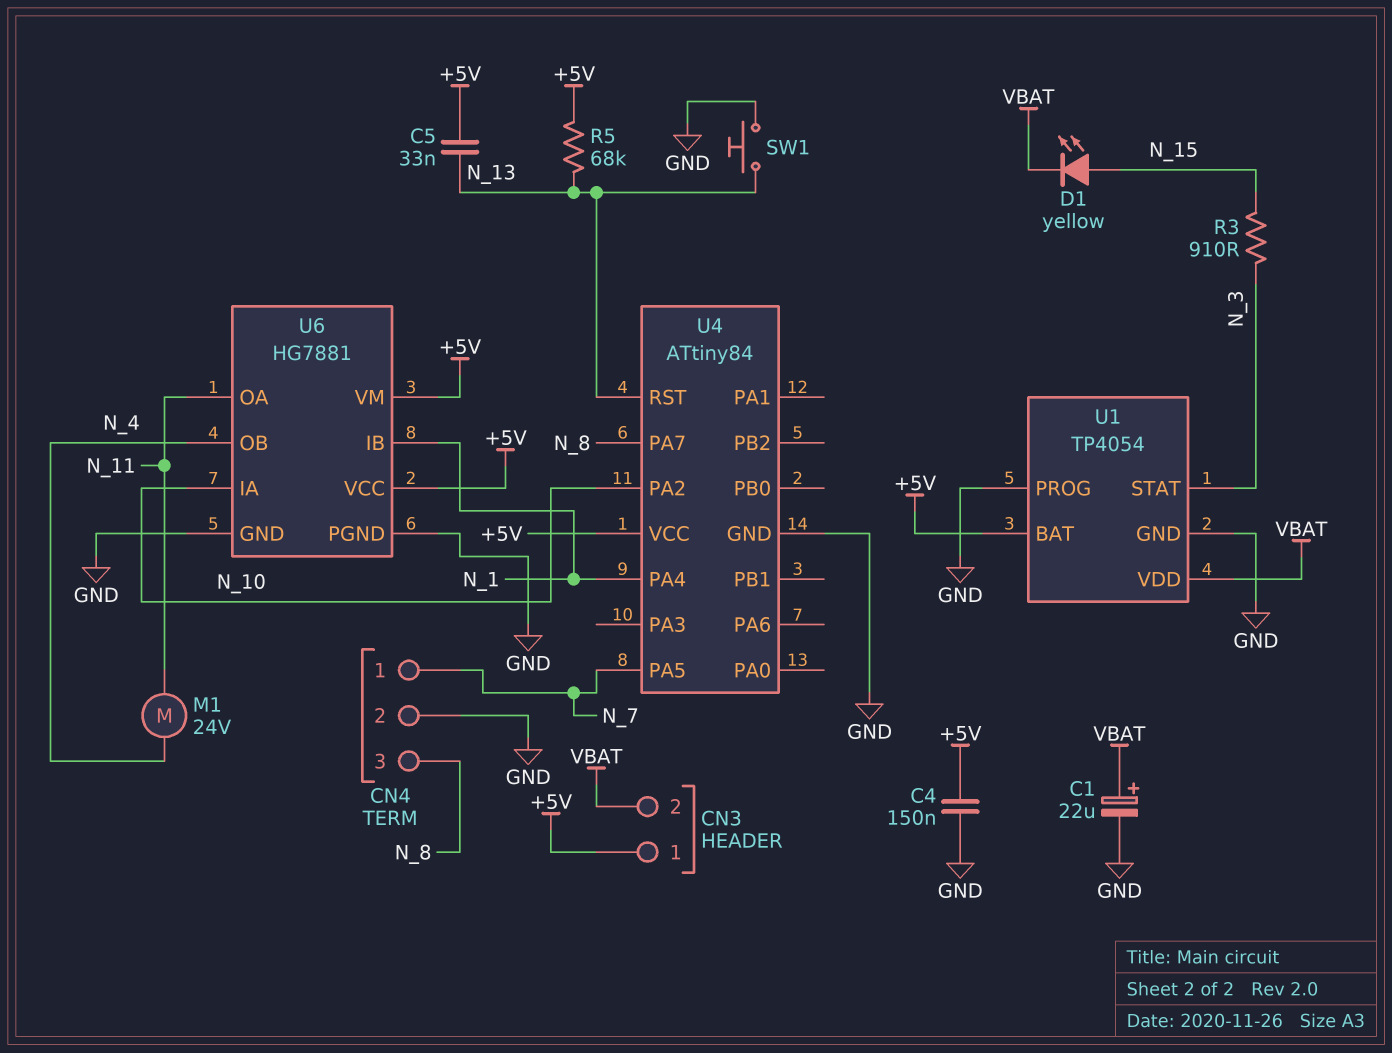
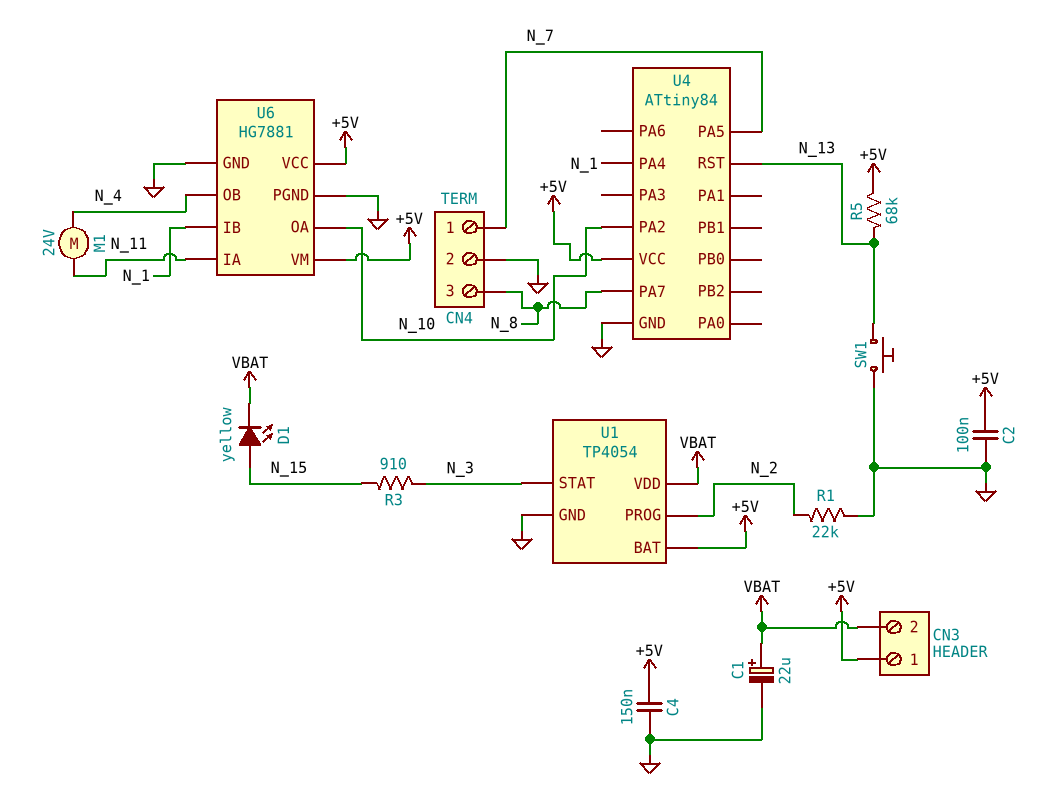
C2: none -> 100nF (+5V, GND)
C5: 33nF (+5V, N_13) -> none
R1: none -> 22k (GND, N_2)
U1 pin PROG: GND -> N_2
U6 pin IA: N_10 -> N_11
U6 pin OA: N_11 -> N_10

